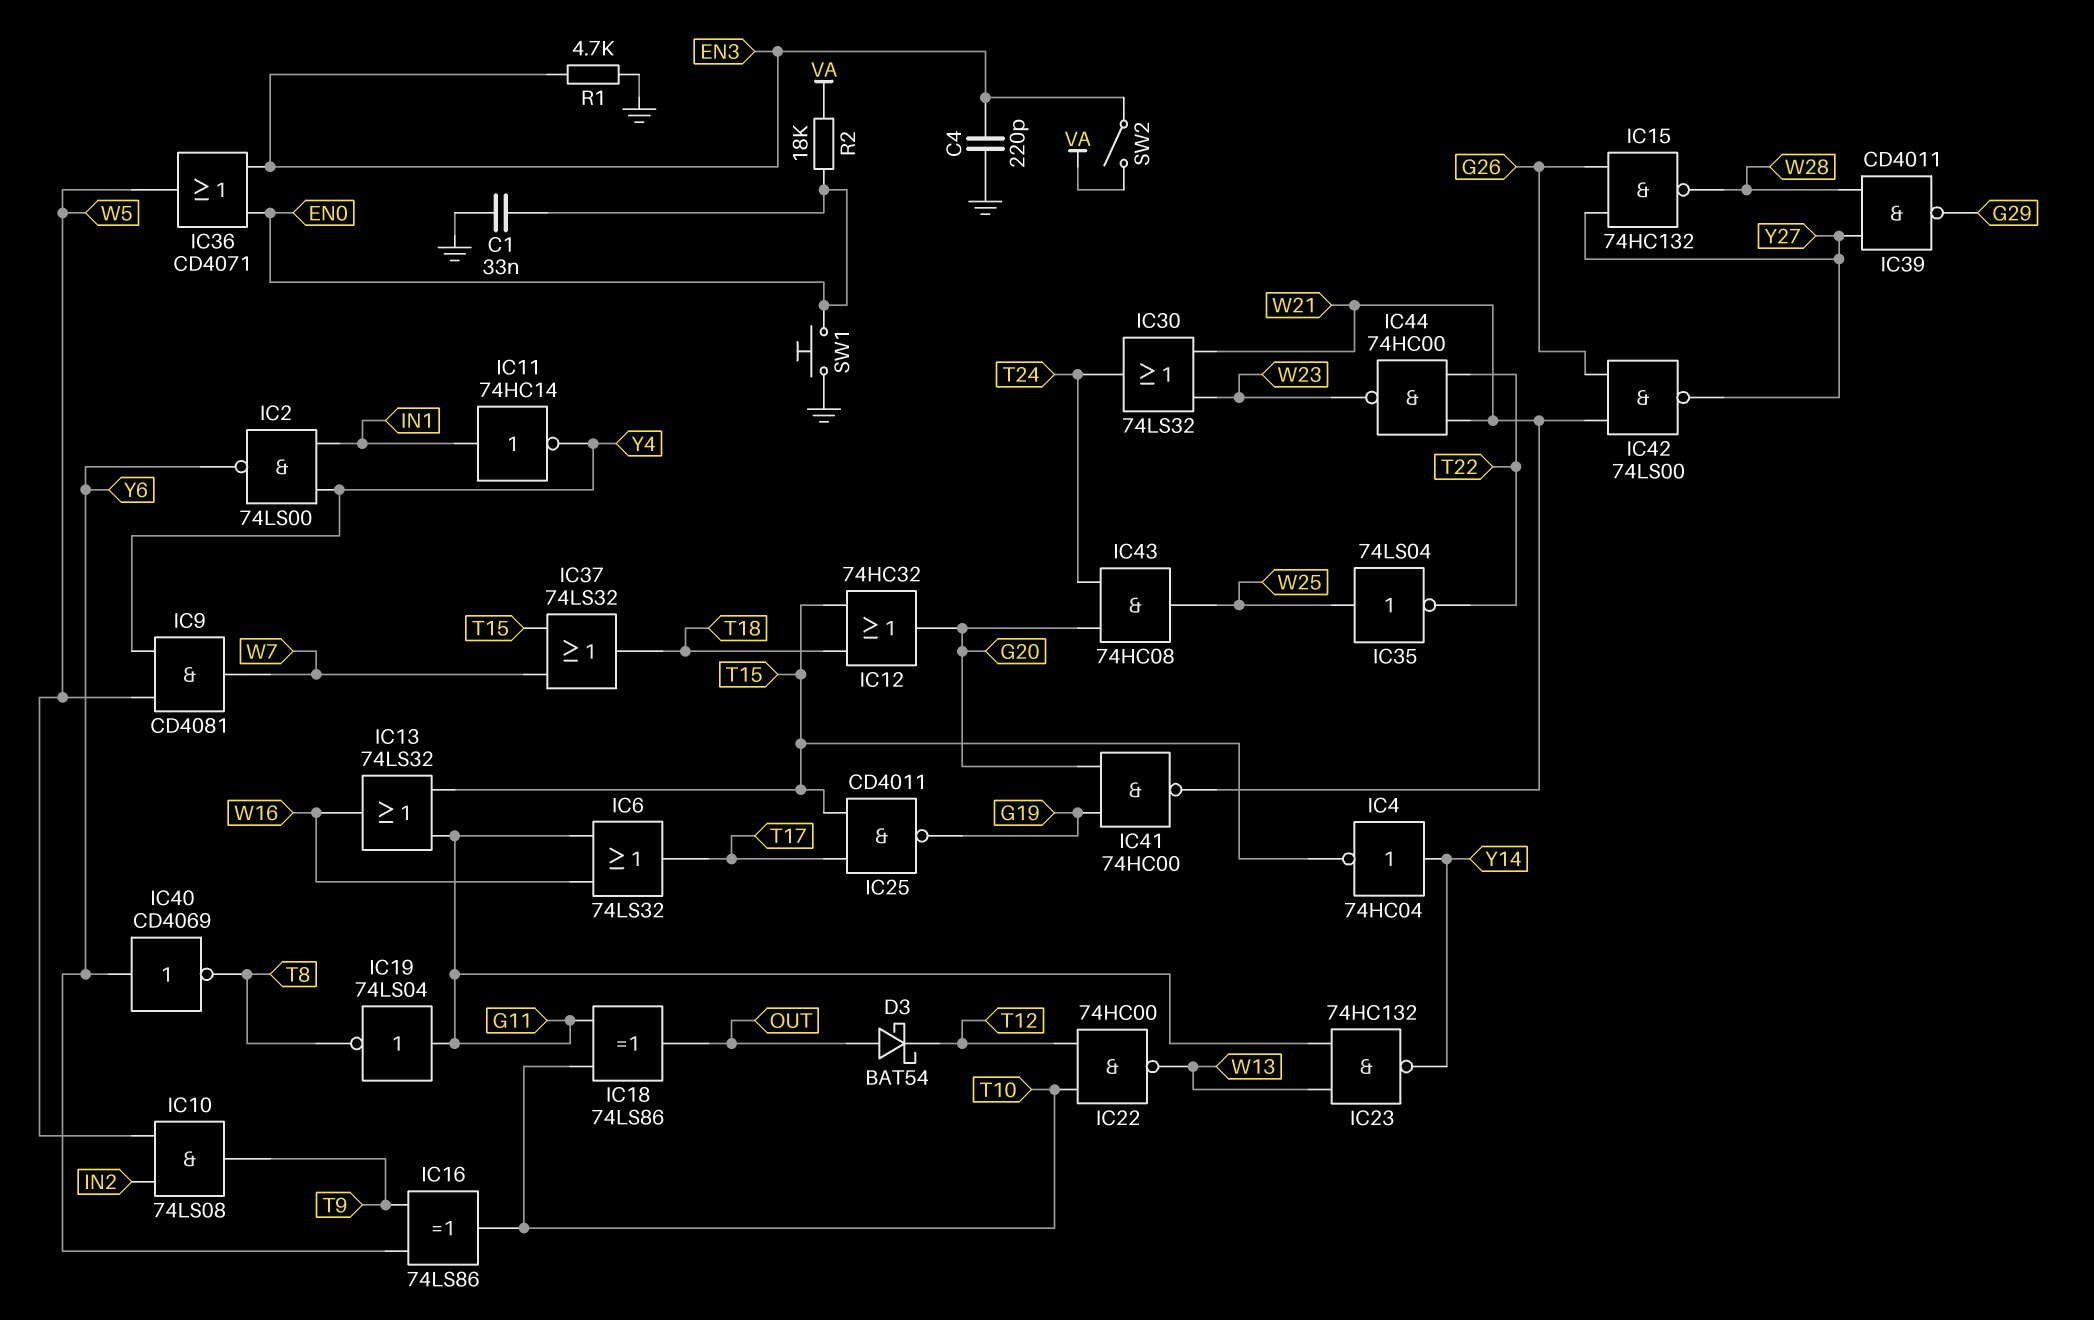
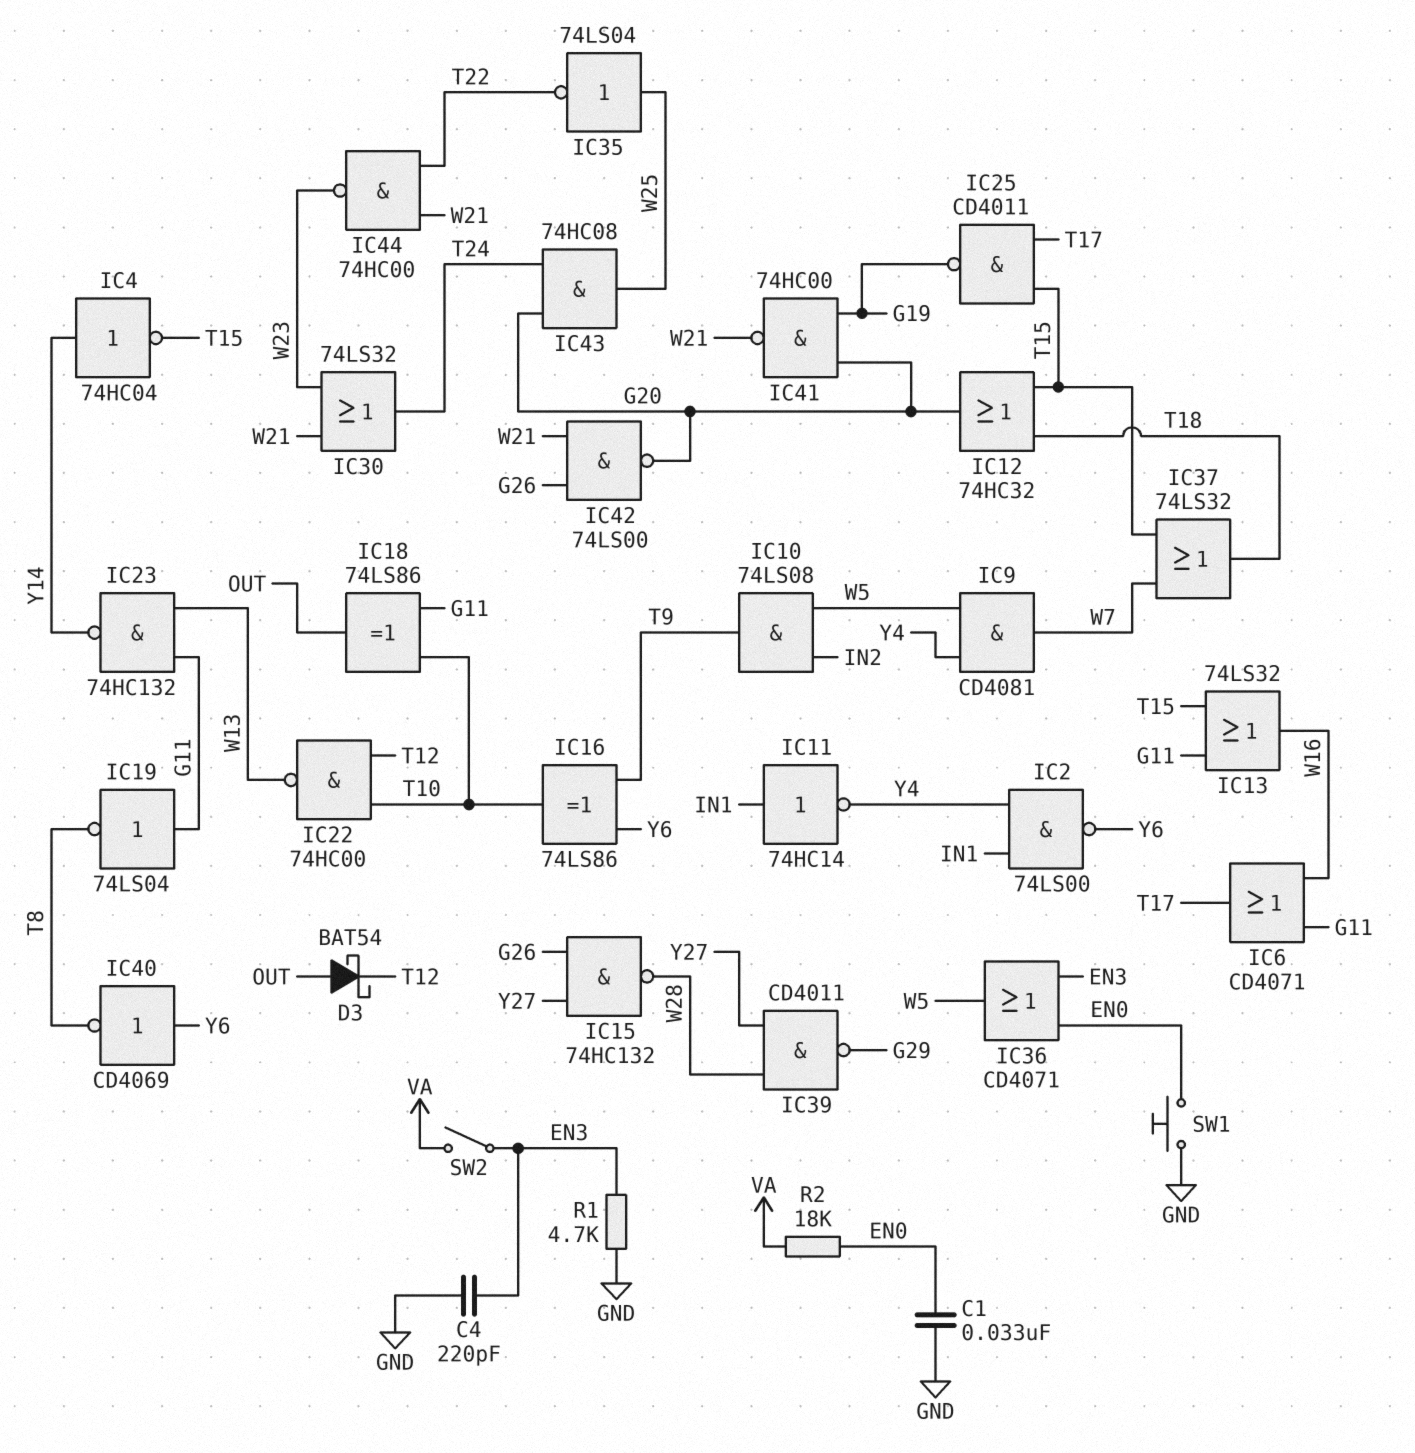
IC6: OR 74LS32 (in G11, in W16, out T17) -> OR CD4071 (in G11, in W16, out T17)
IC42: NAND 74LS00 (in G26, in W21, out Y27) -> NAND 74LS00 (in G26, in W21, out G20)

